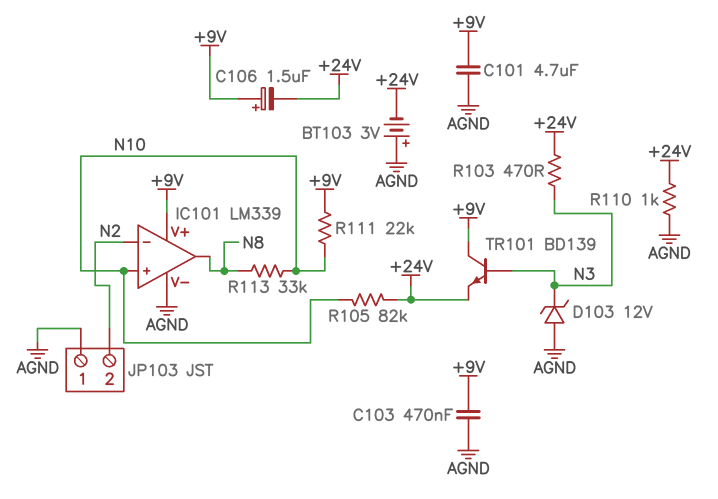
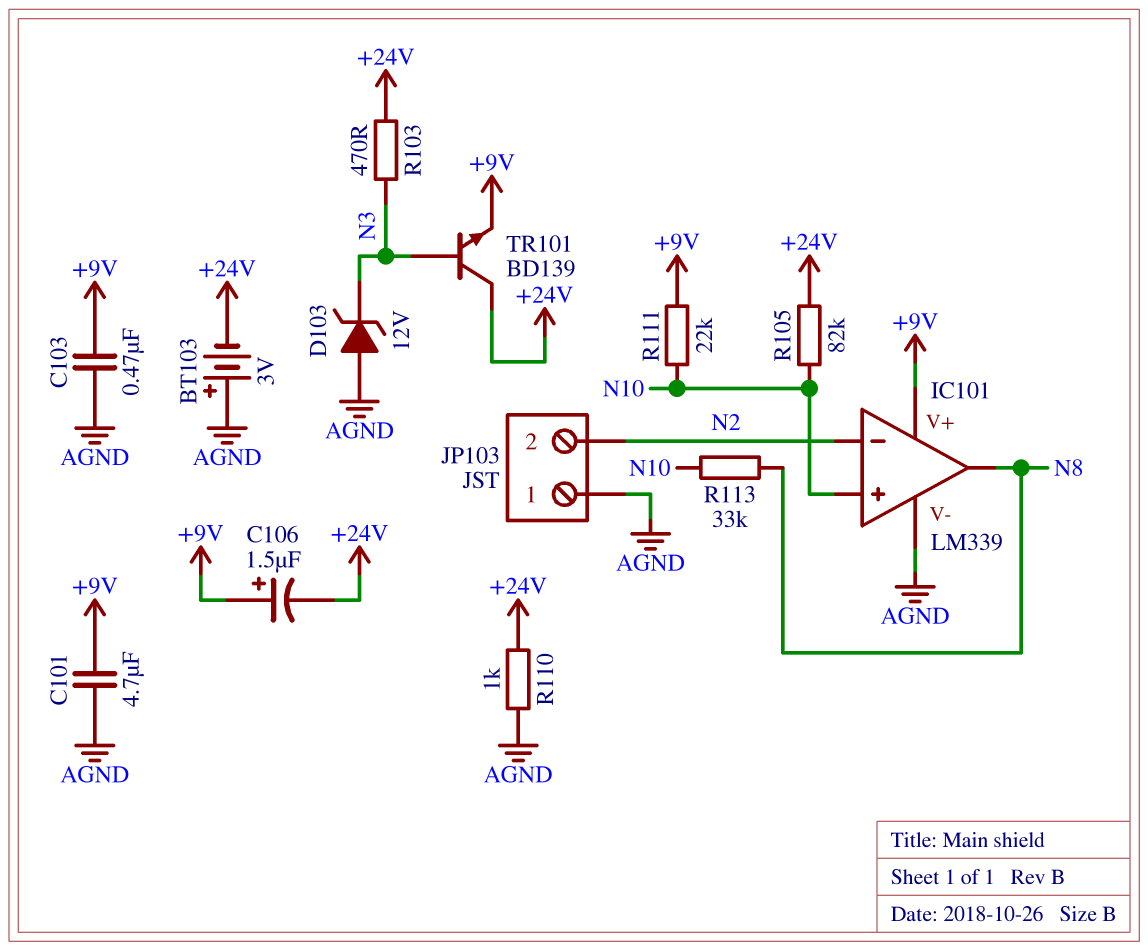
TR101: NPN BD139 (B N3, C +9V, E +24V) -> NPN BD139 (B N3, C +24V, E +9V)

